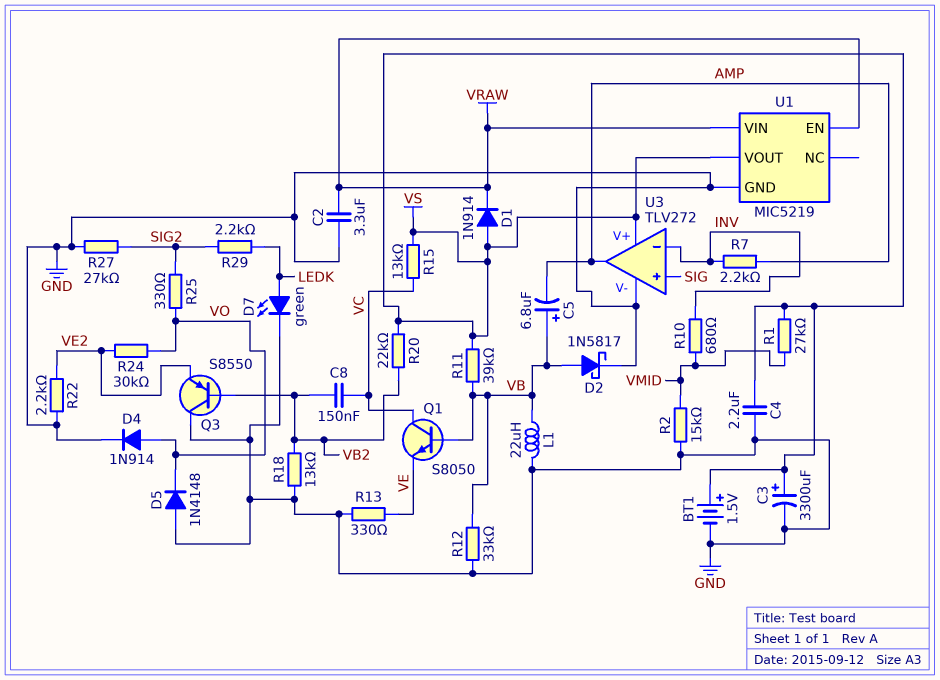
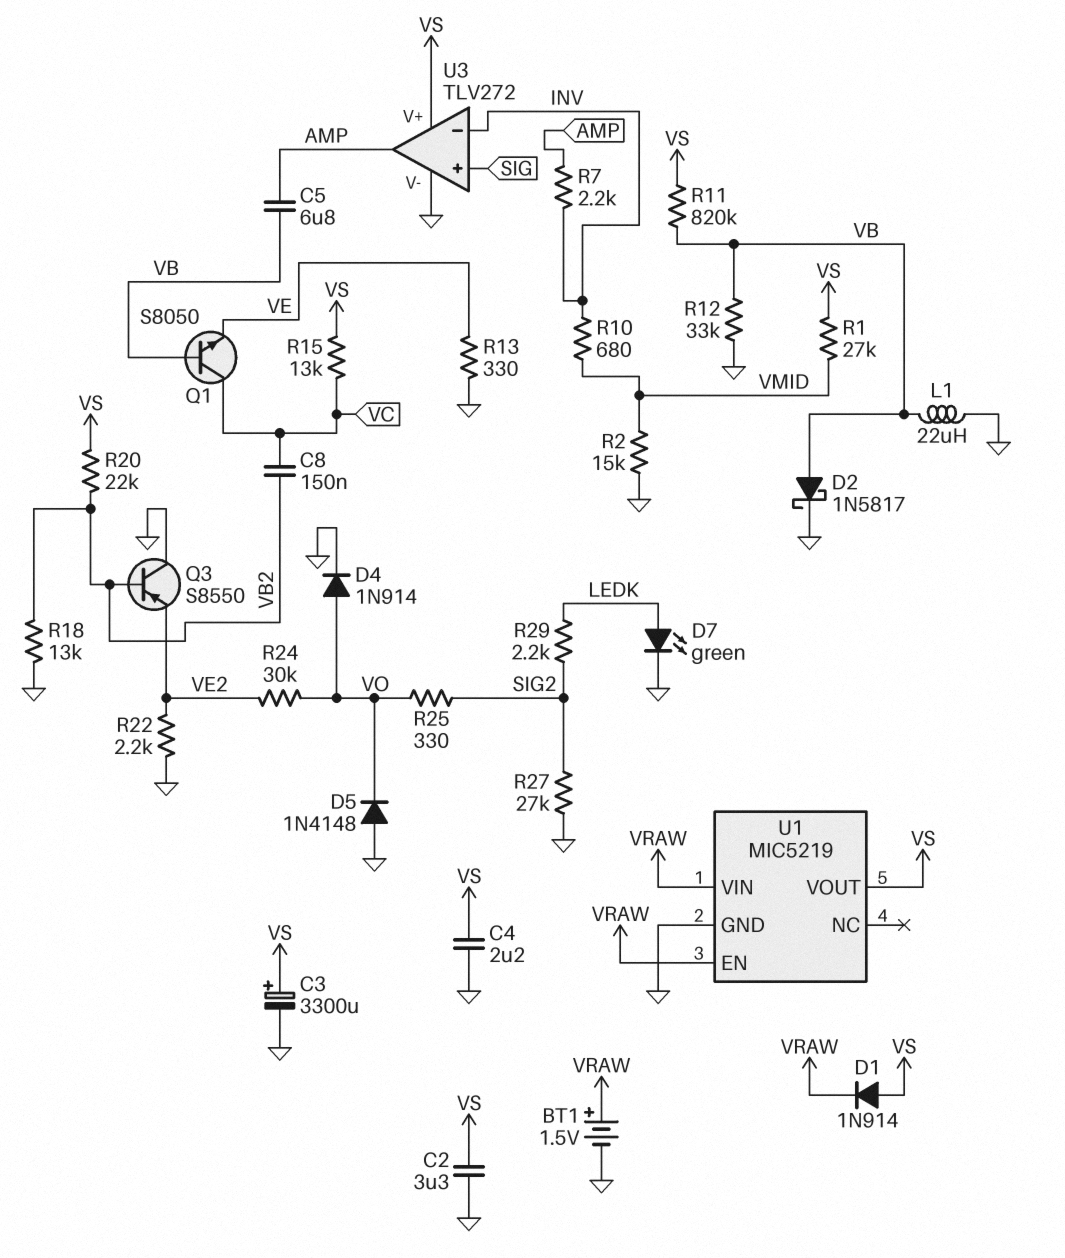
BT1: 1.5V (plus VS, minus GND) -> 1.5V (plus VRAW, minus GND)
C2: 3.3uF (GND, VRAW) -> 3.3uF (GND, VS)
C5: 6.8uF (plus VB, minus AMP) -> 6.8uF (AMP, VB)
R11: 39k (VB, VS) -> 820k (VB, VS)

